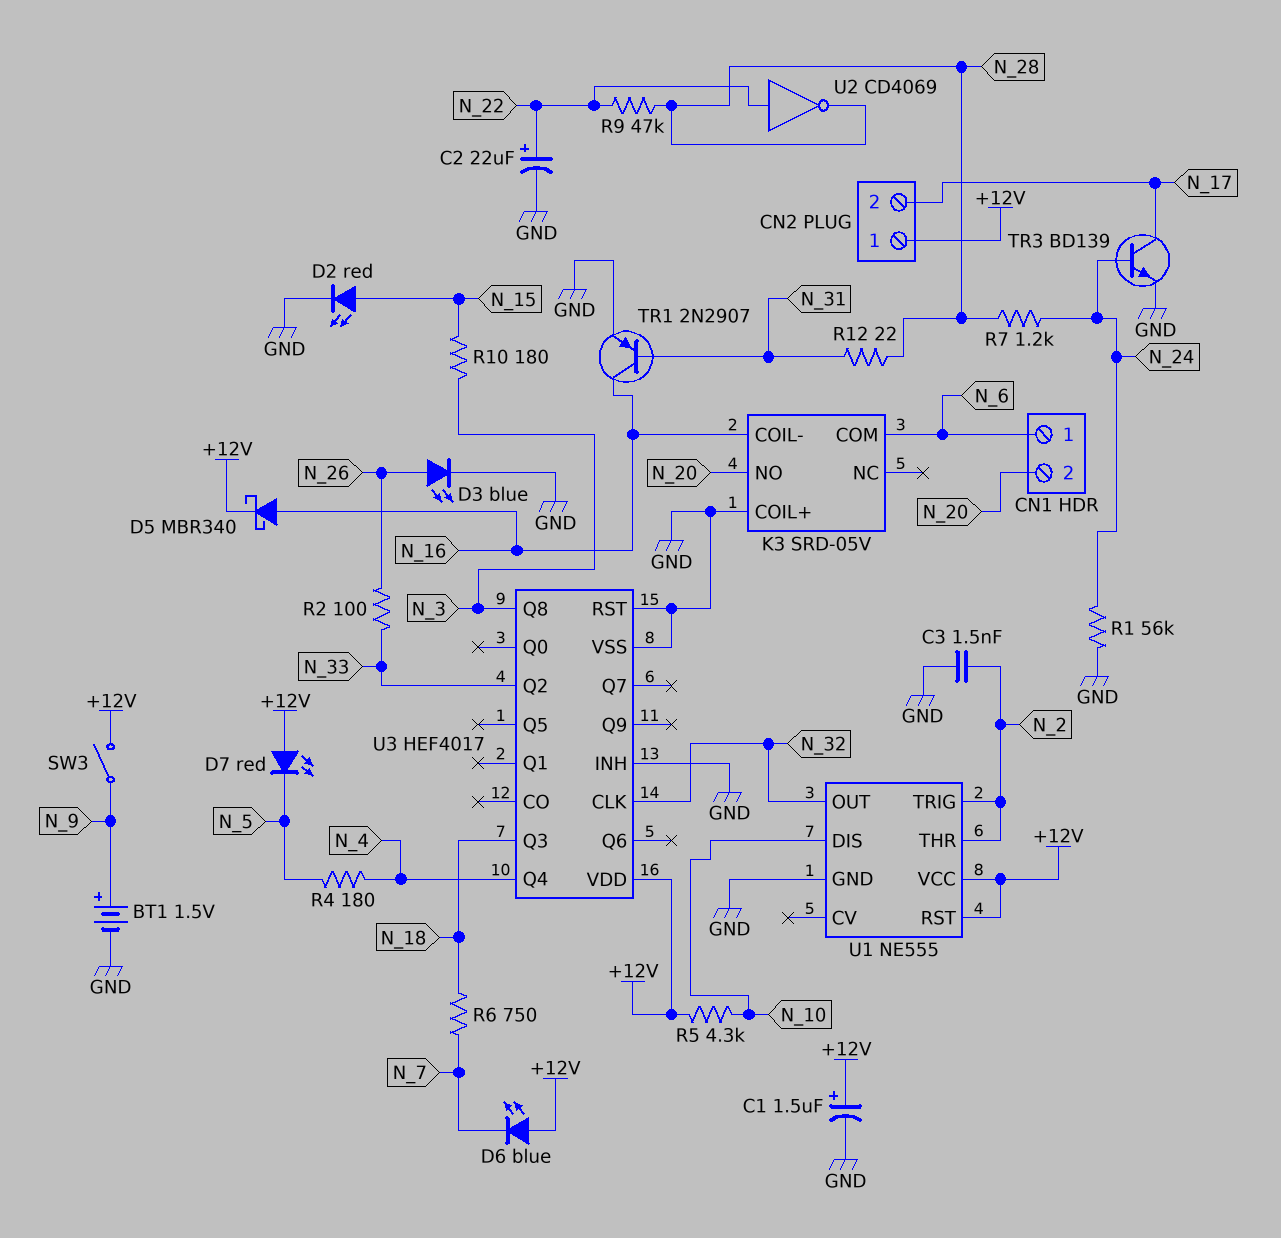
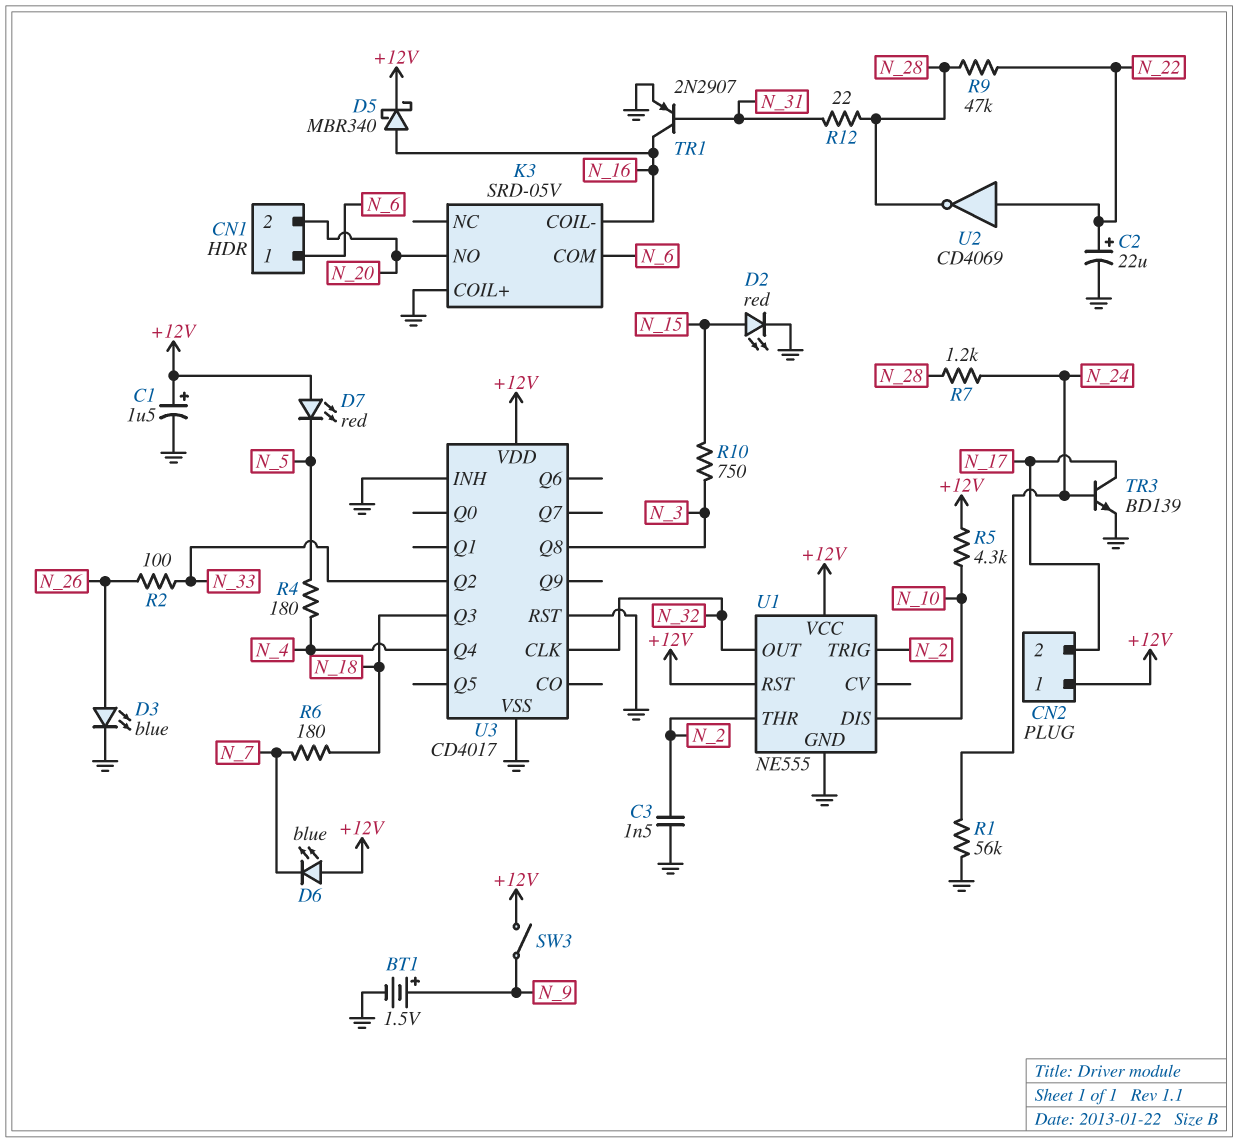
R6: 750 (N_7, N_18) -> 180 (N_7, N_18)
R10: 180 (N_3, N_15) -> 750 (N_3, N_15)
U3: HEF4017 -> CD4017

